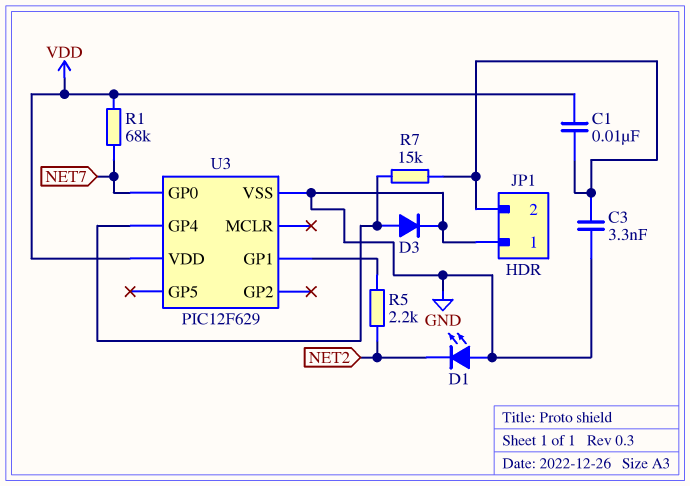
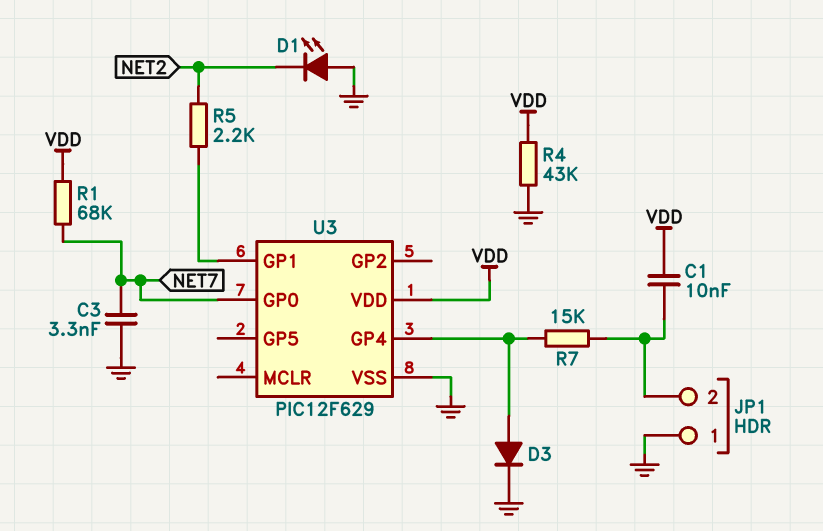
C3: 3.3nF (GND, JP1/2) -> 3.3nF (GND, NET7)
R4: none -> 43k (GND, VDD)

